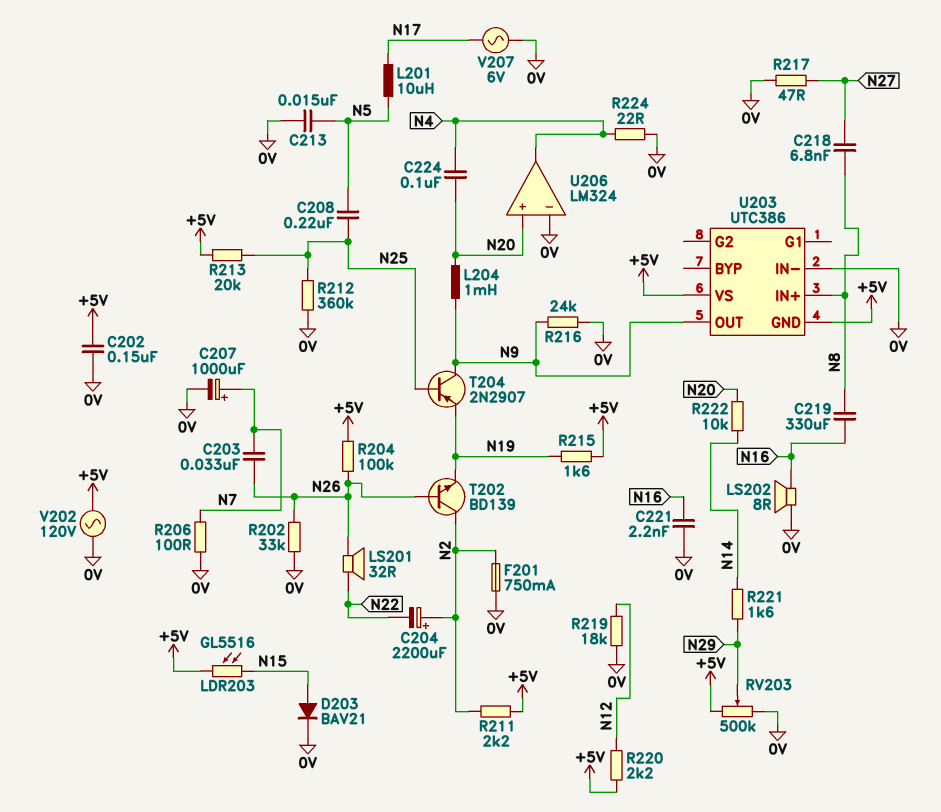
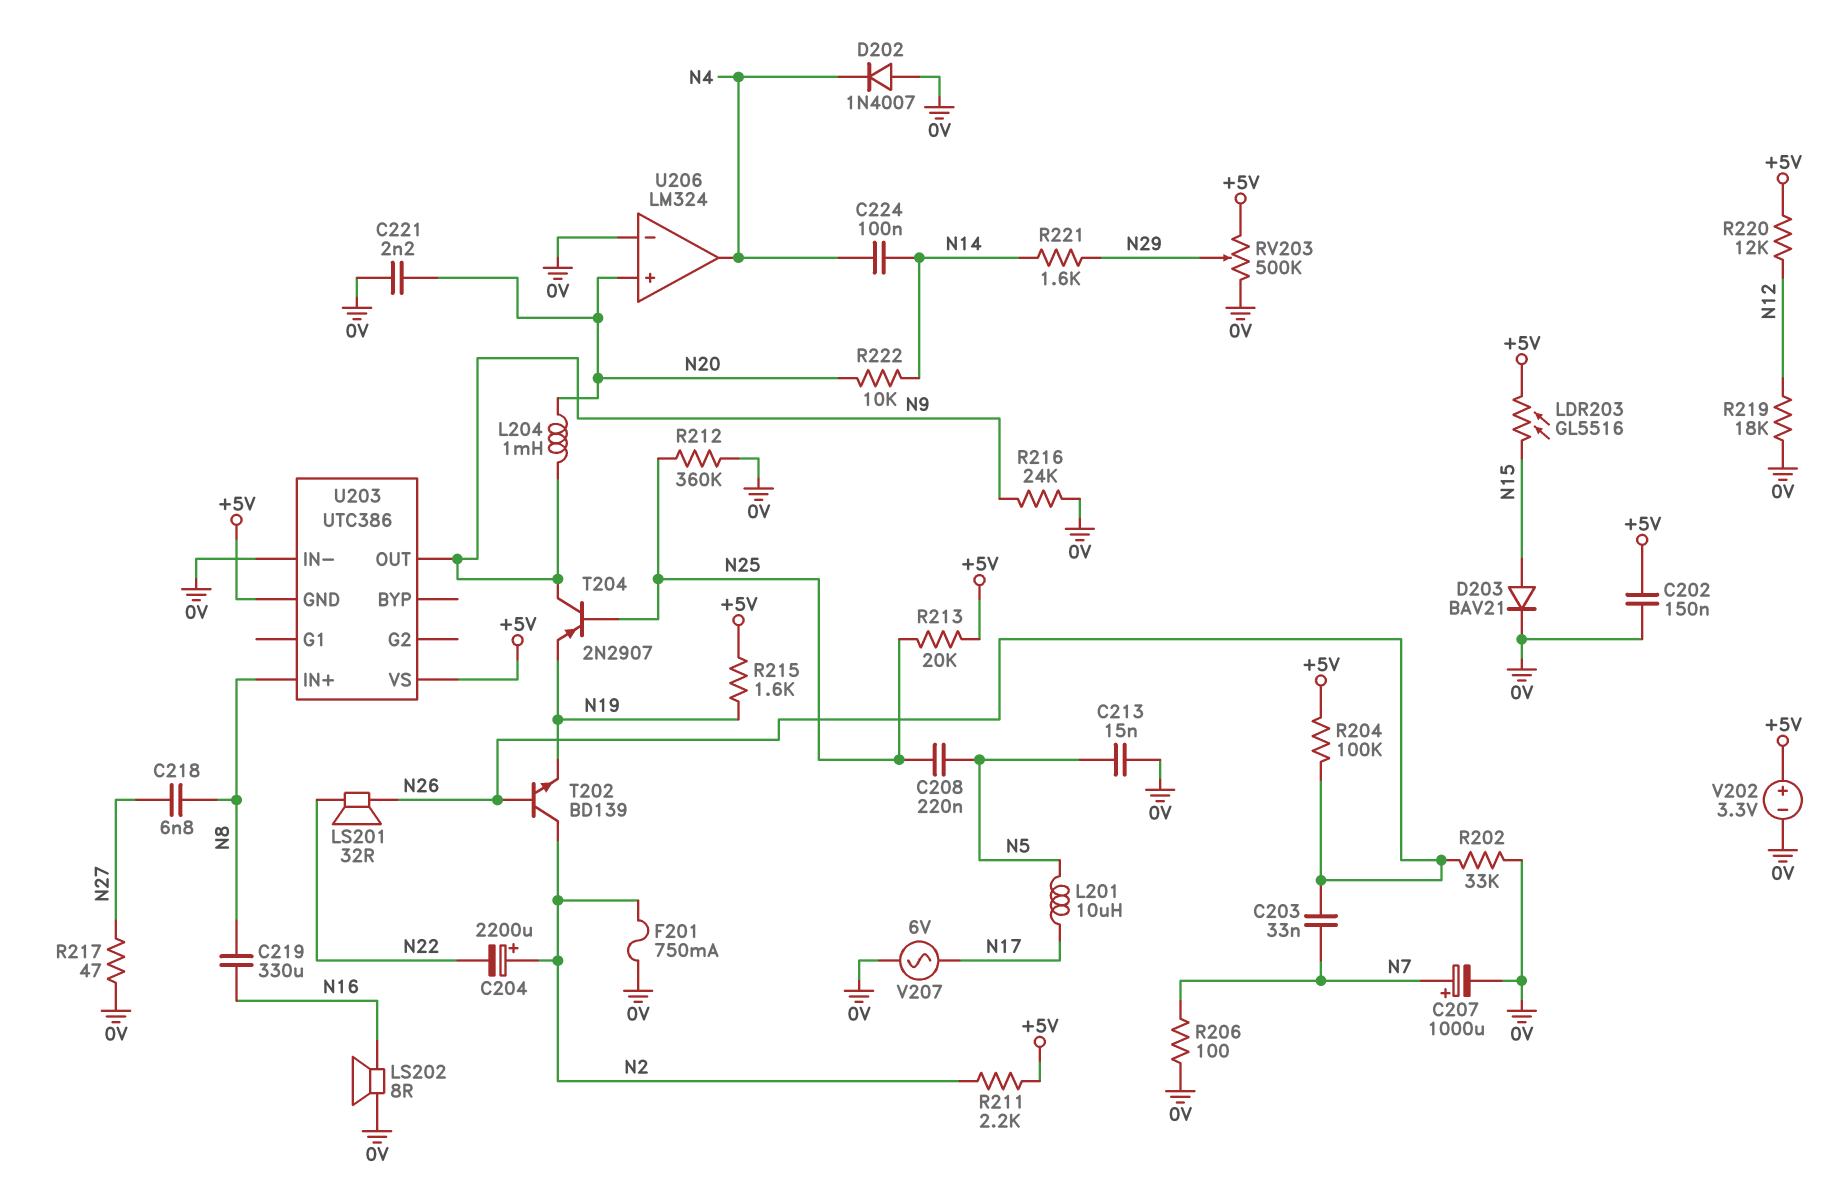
C221: 2.2nF (0V, N16) -> 2.2nF (0V, N20)
C224: 100nF (N4, N20) -> 100nF (N4, N14)
D202: none -> diode 1N4007 (A 0V, K N4)
R220: 2.2k (+5V, N12) -> 12k (+5V, N12)
R224: 22 (0V, N4) -> none
V202: AC 120V (+5V, 0V) -> 3.3V (plus +5V, minus 0V)

